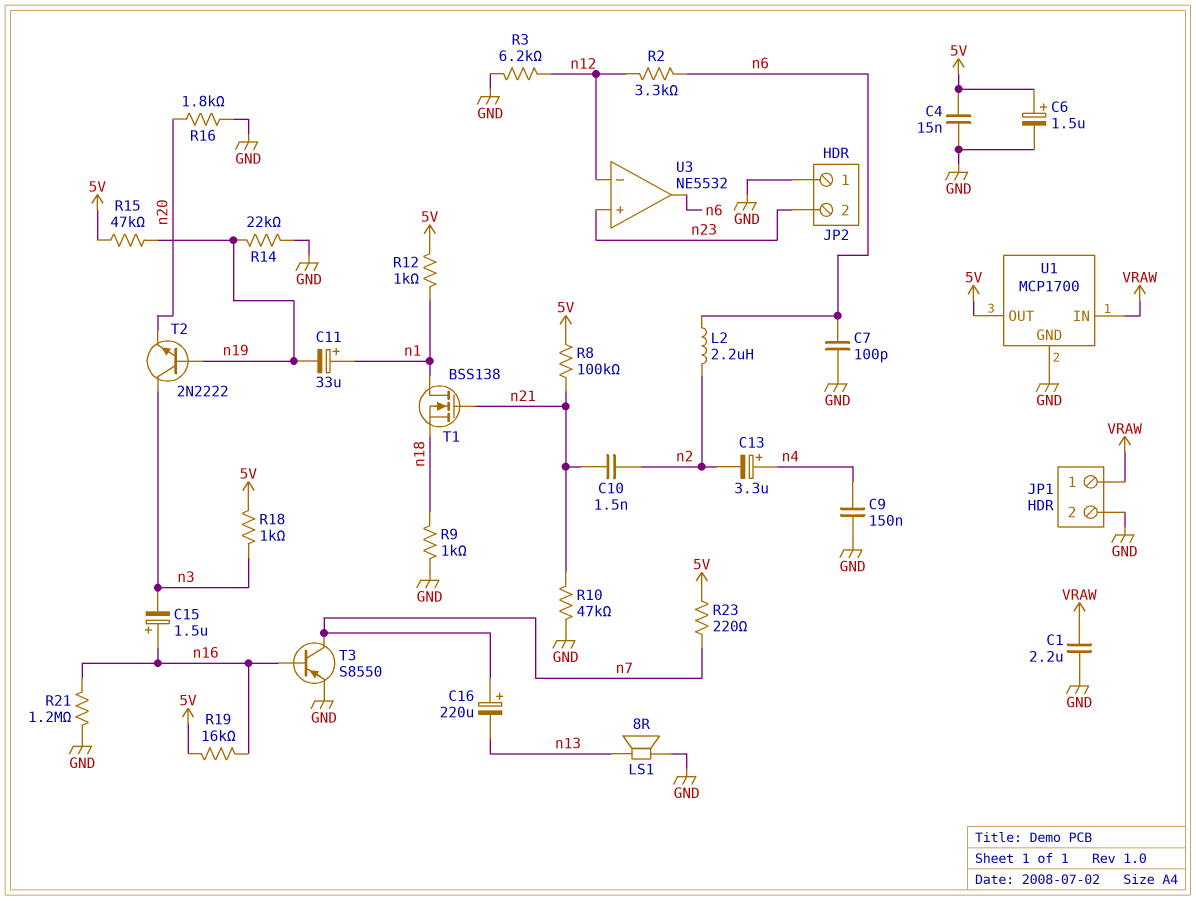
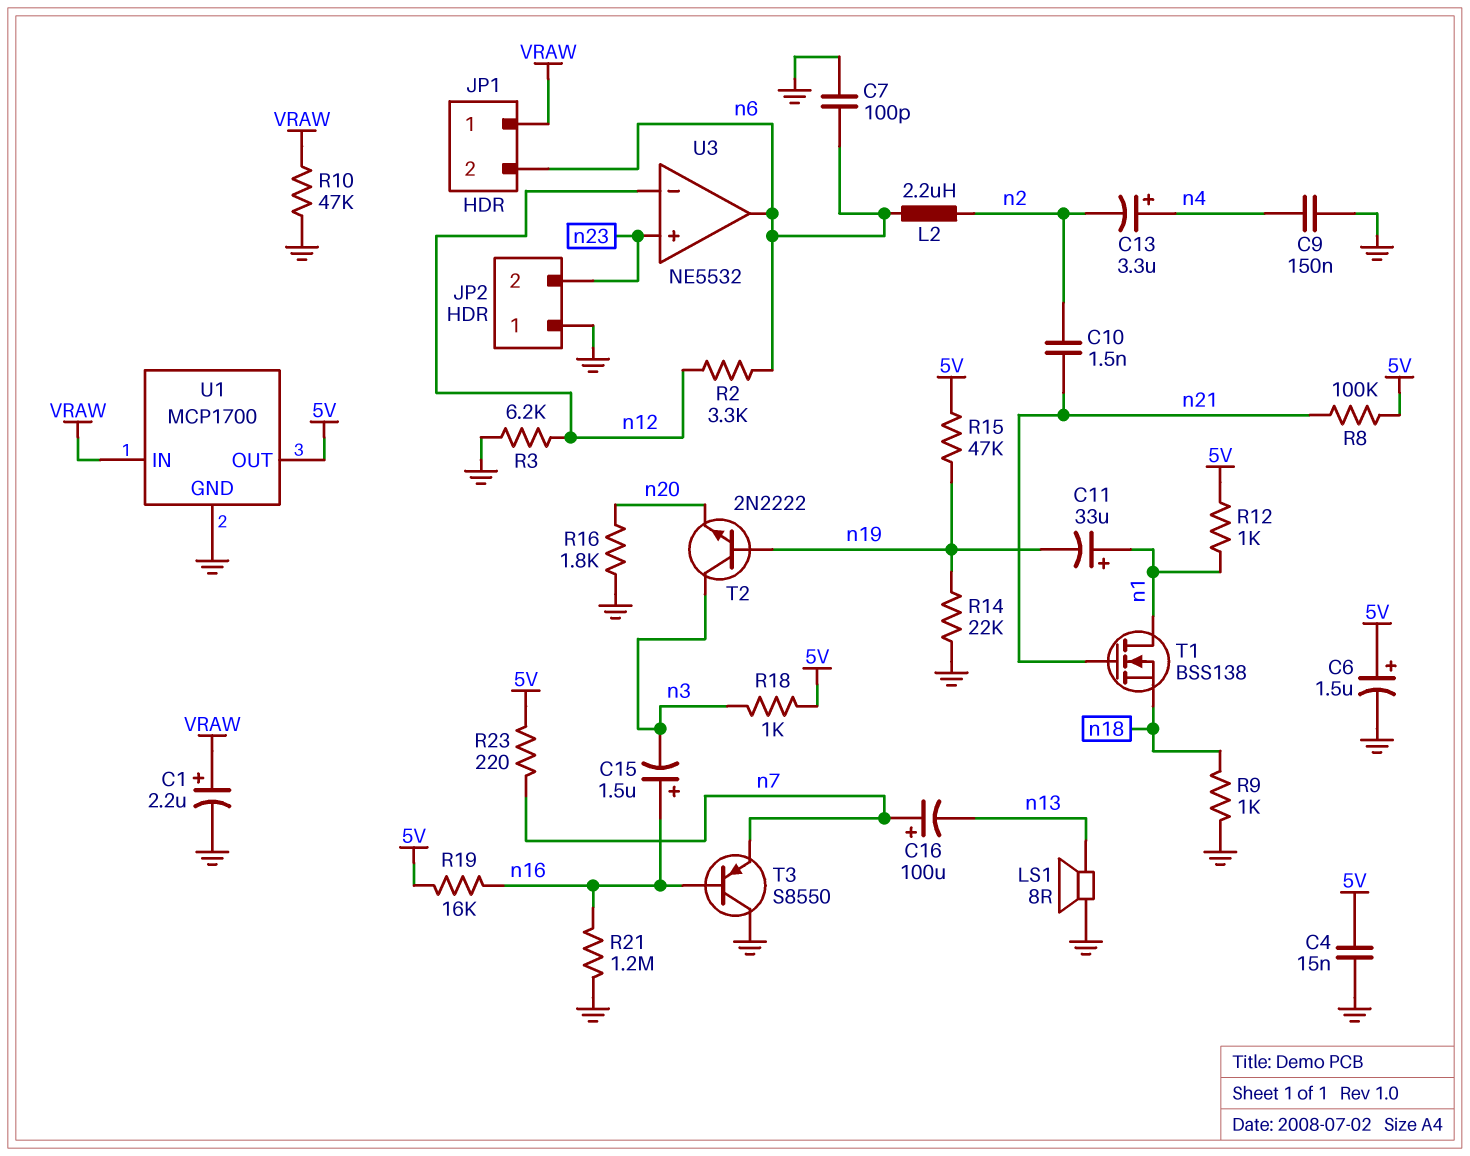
C1: 2.2uF (GND, VRAW) -> 2.2uF (plus VRAW, minus GND)
C16: 220uF (plus n7, minus n13) -> 100uF (plus n7, minus n13)
JP1 pin 2: GND -> n6
R10: 47k (GND, n21) -> 47k (GND, VRAW)
T3: PNP S8550 (B n16, C n7, E GND) -> PNP S8550 (B n16, C GND, E n7)

